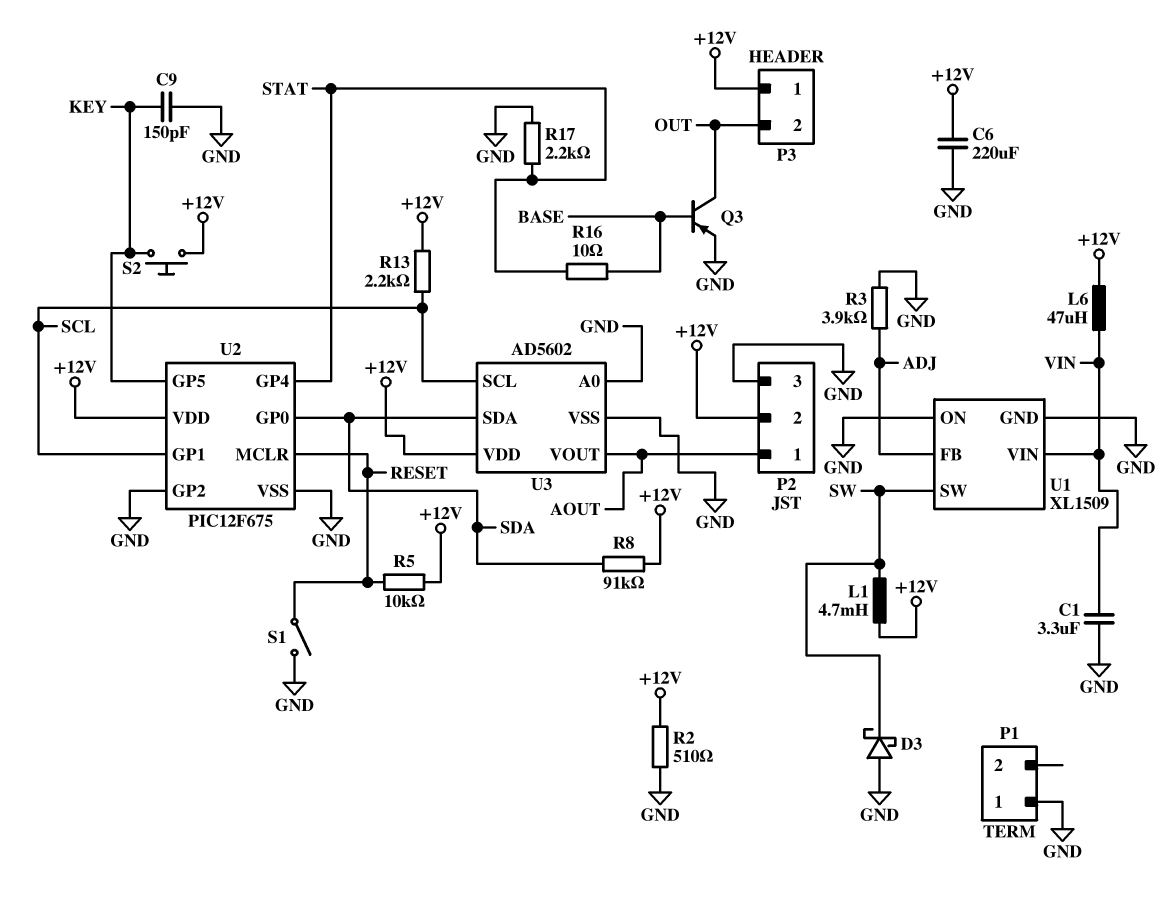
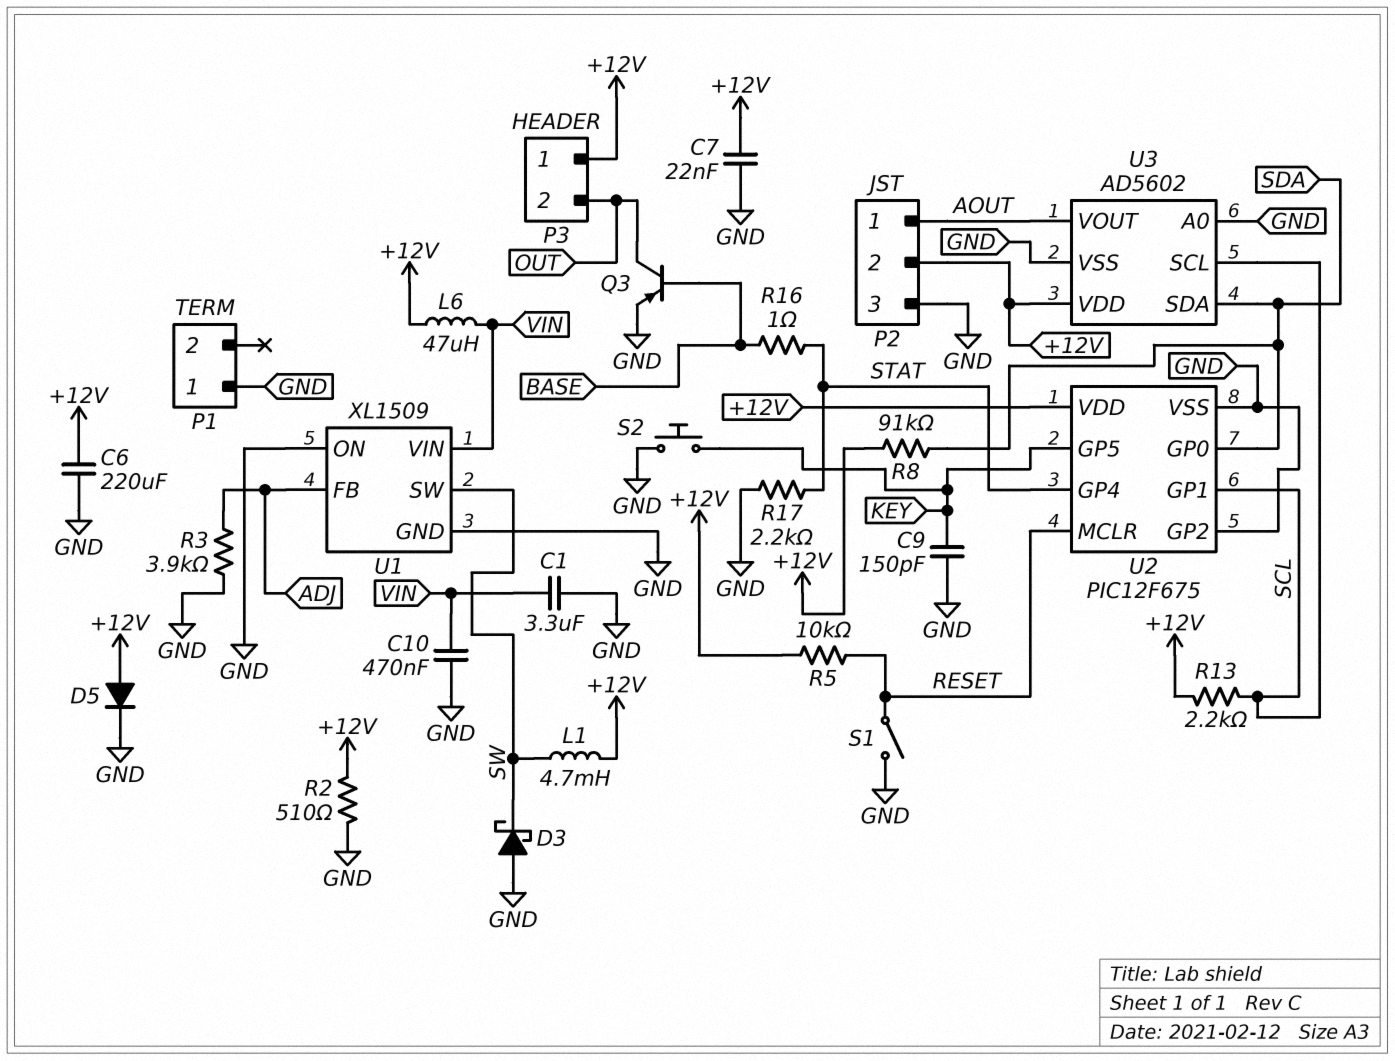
C7: none -> 22nF (+12V, GND)
C10: none -> 470nF (GND, VIN)
D5: none -> diode (A +12V, K GND)
R16: 10 (BASE, STAT) -> 1 (BASE, STAT)
S2: button (+12V, KEY) -> button (GND, KEY)

